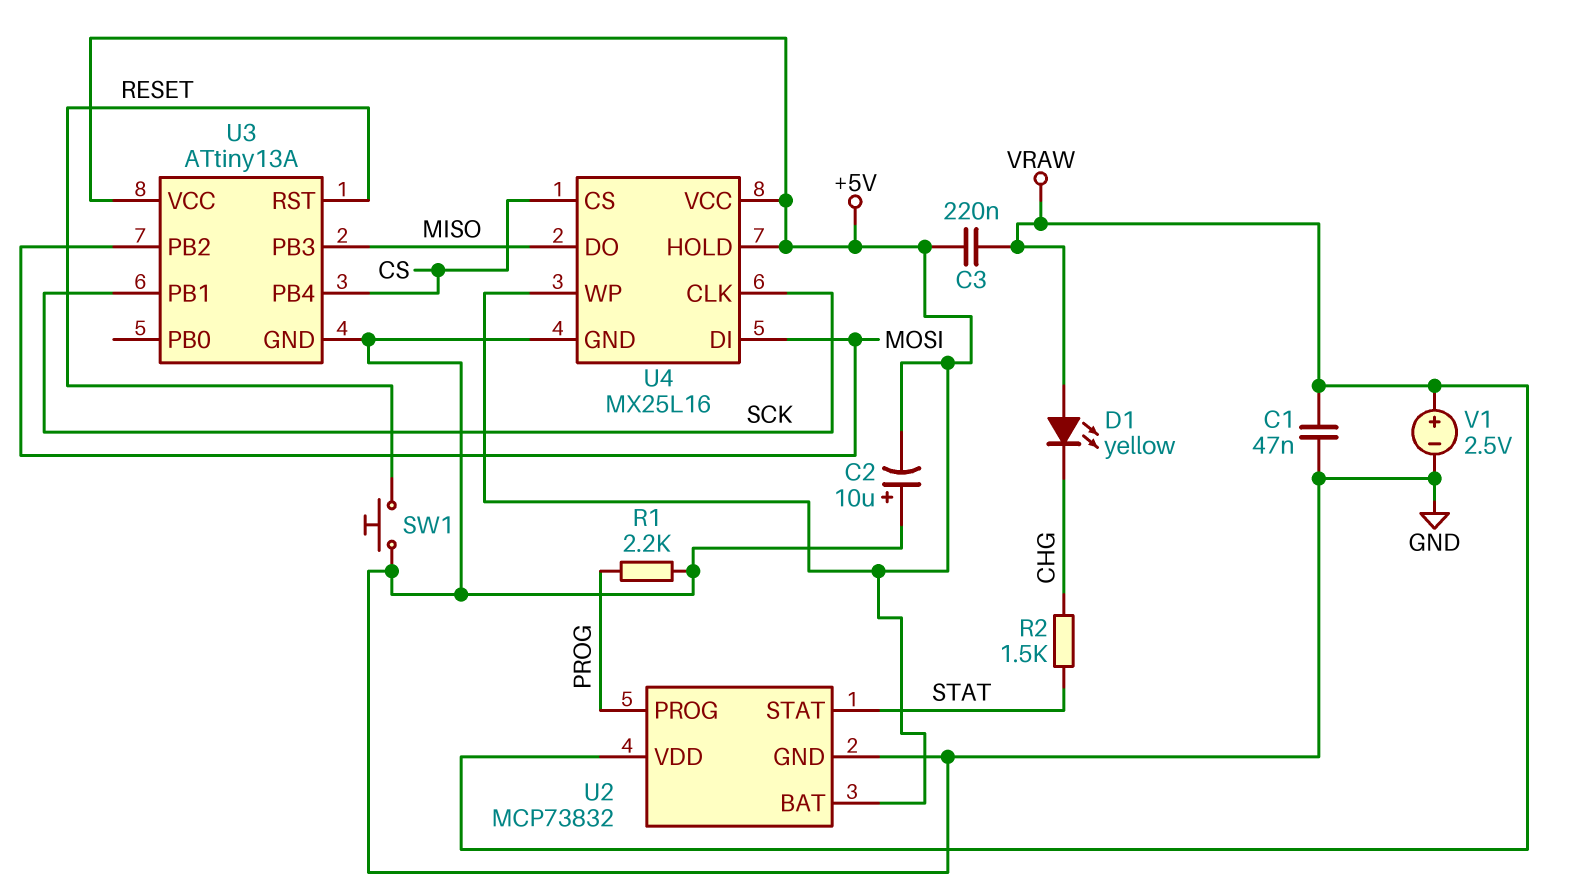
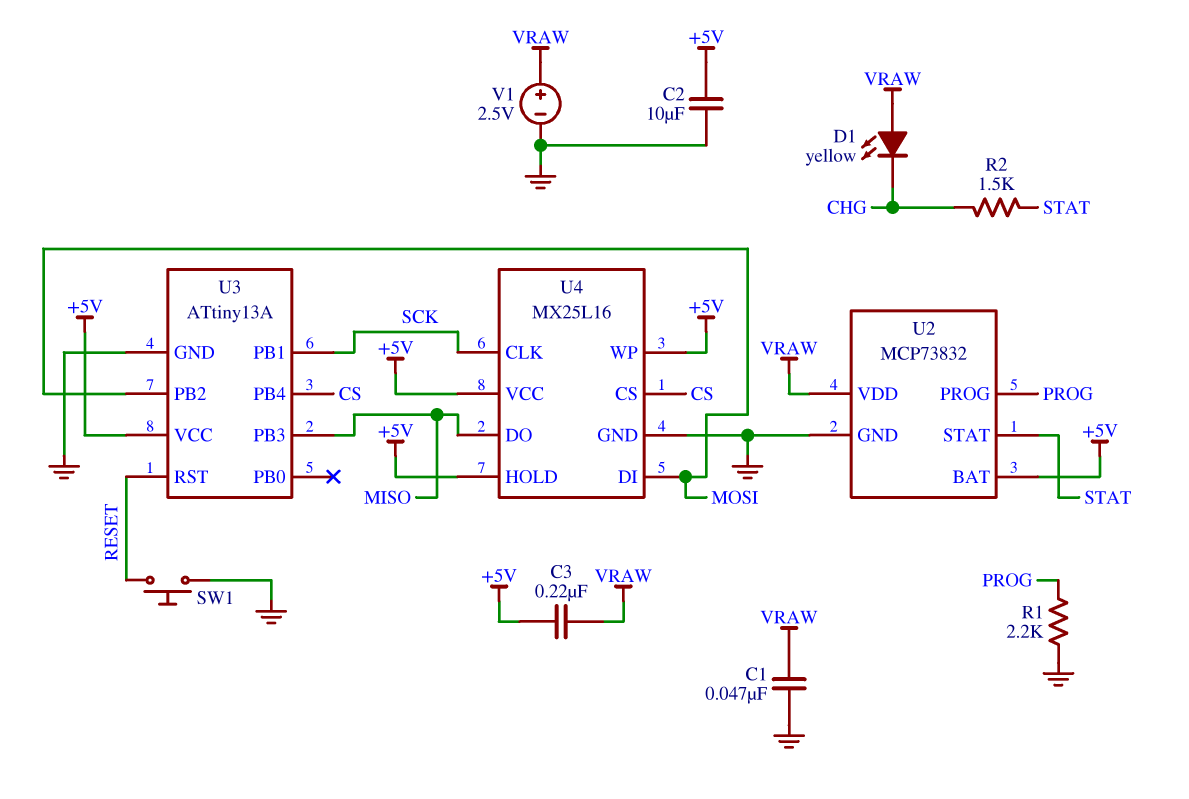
C2: 10uF (plus GND, minus +5V) -> 10uF (+5V, GND)

